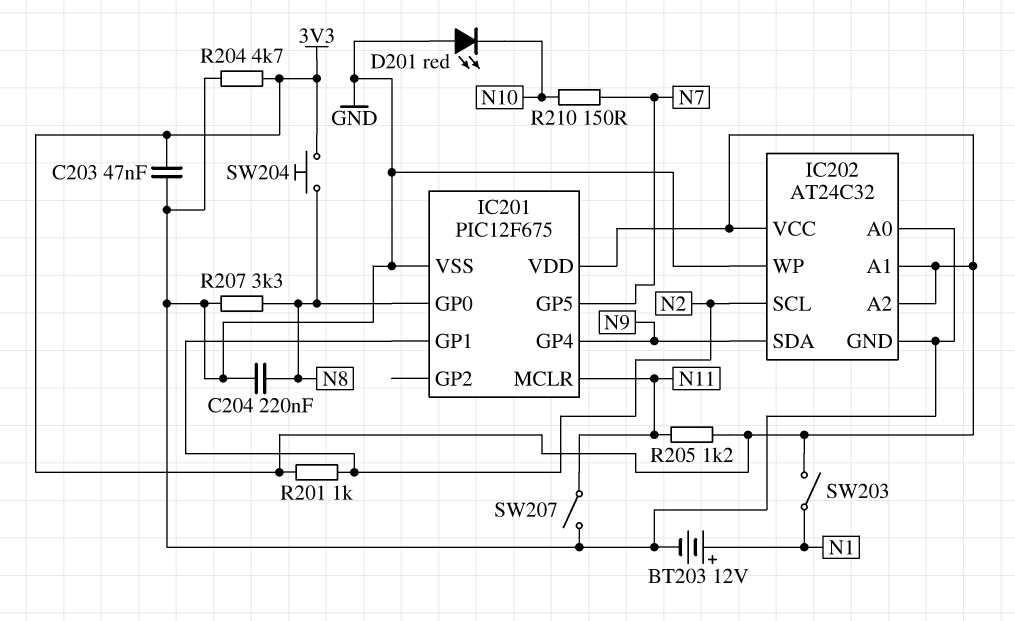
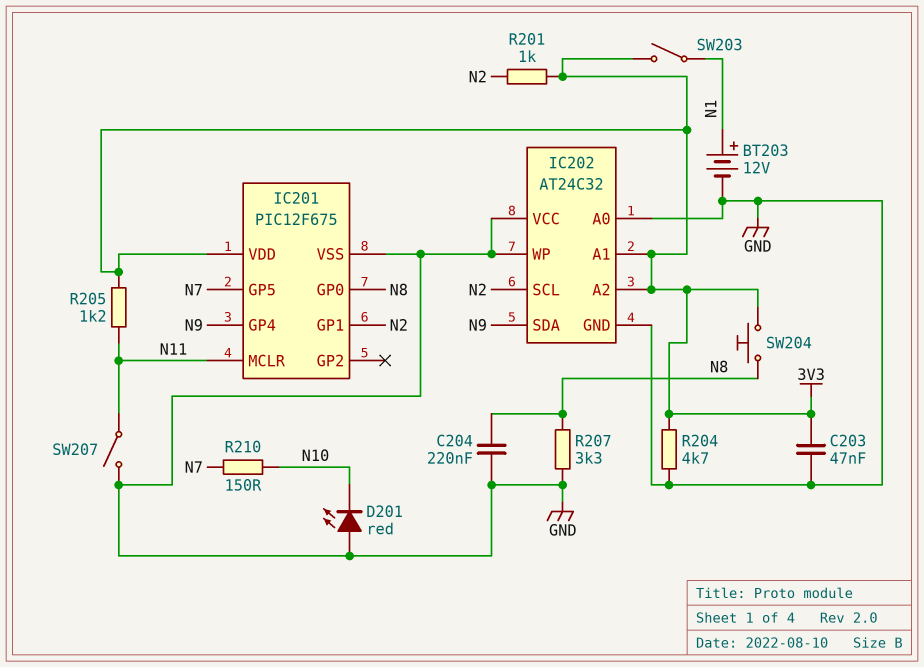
IC202 pin VCC: 3V3 -> GND

